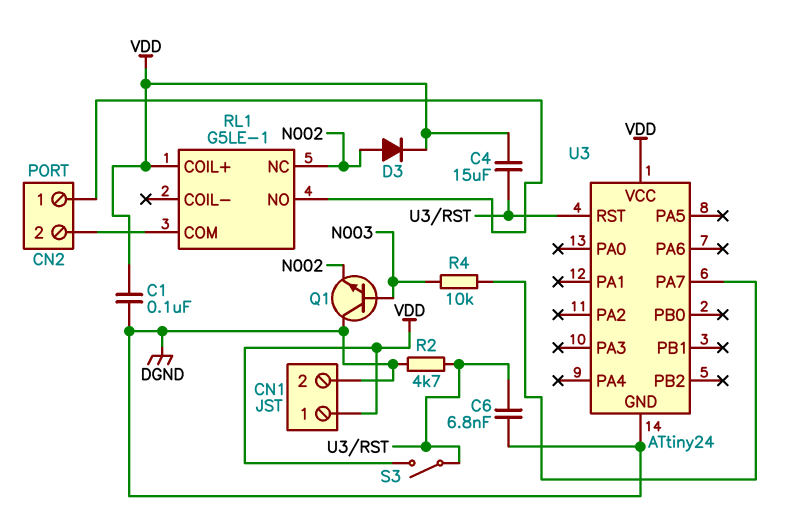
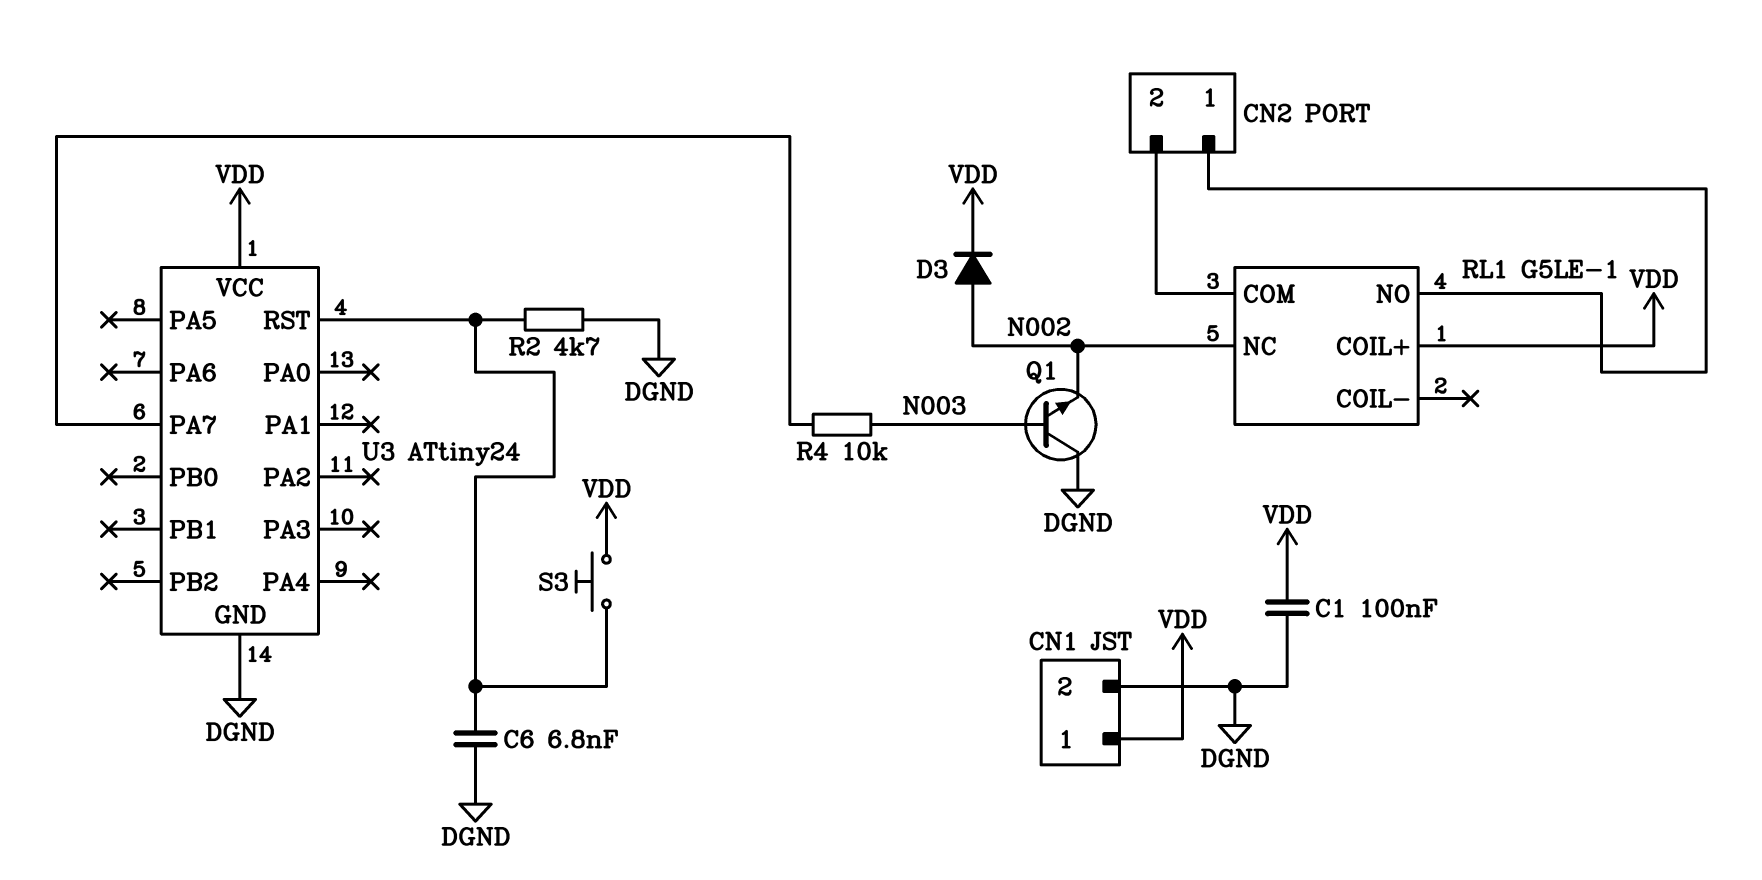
C4: 15uF (U3/RST, VDD) -> none
S3: switch (U3/RST, VDD) -> button (U3/RST, VDD)

